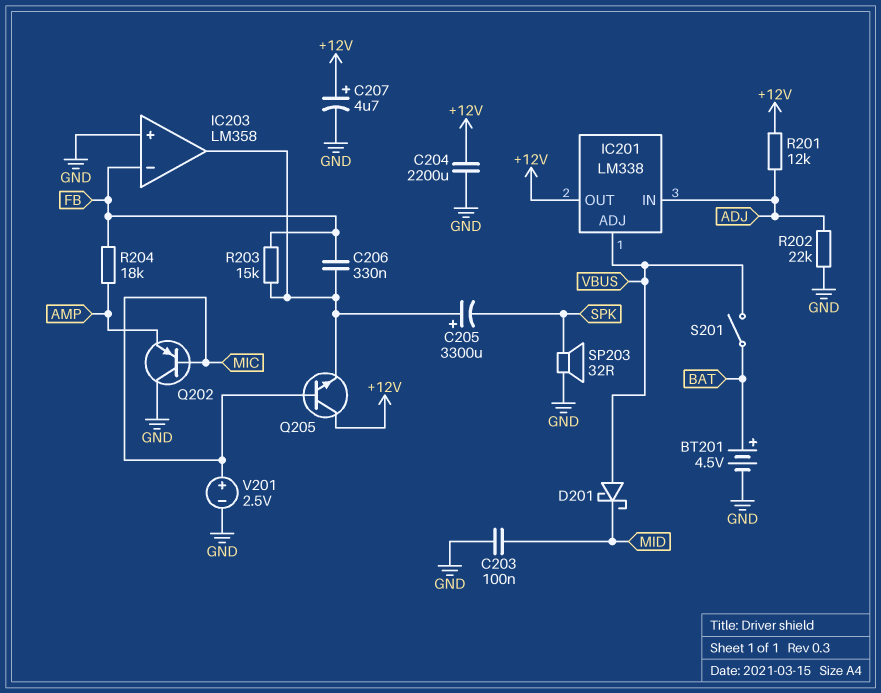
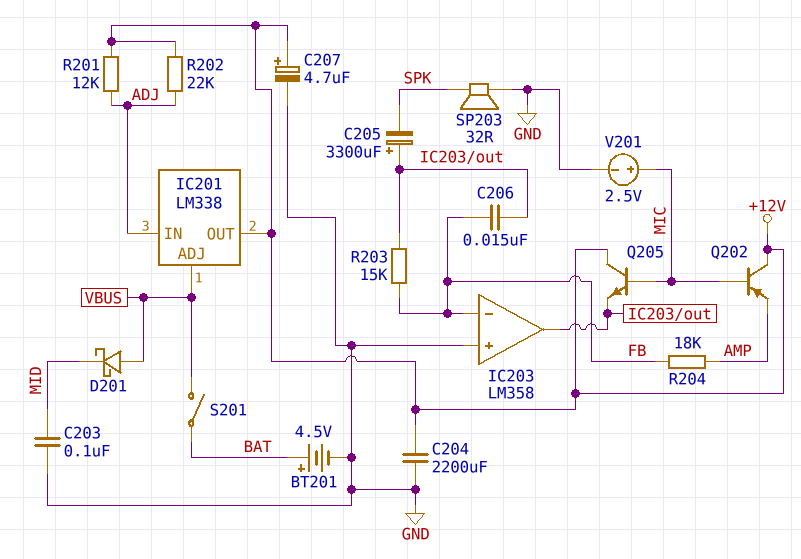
C206: 330nF (FB, IC203/out) -> 15nF (FB, IC203/out)
Q202: PNP (B MIC, C GND, E AMP) -> PNP (B MIC, C +12V, E AMP)
R202: 22k (ADJ, GND) -> 22k (+12V, ADJ)

